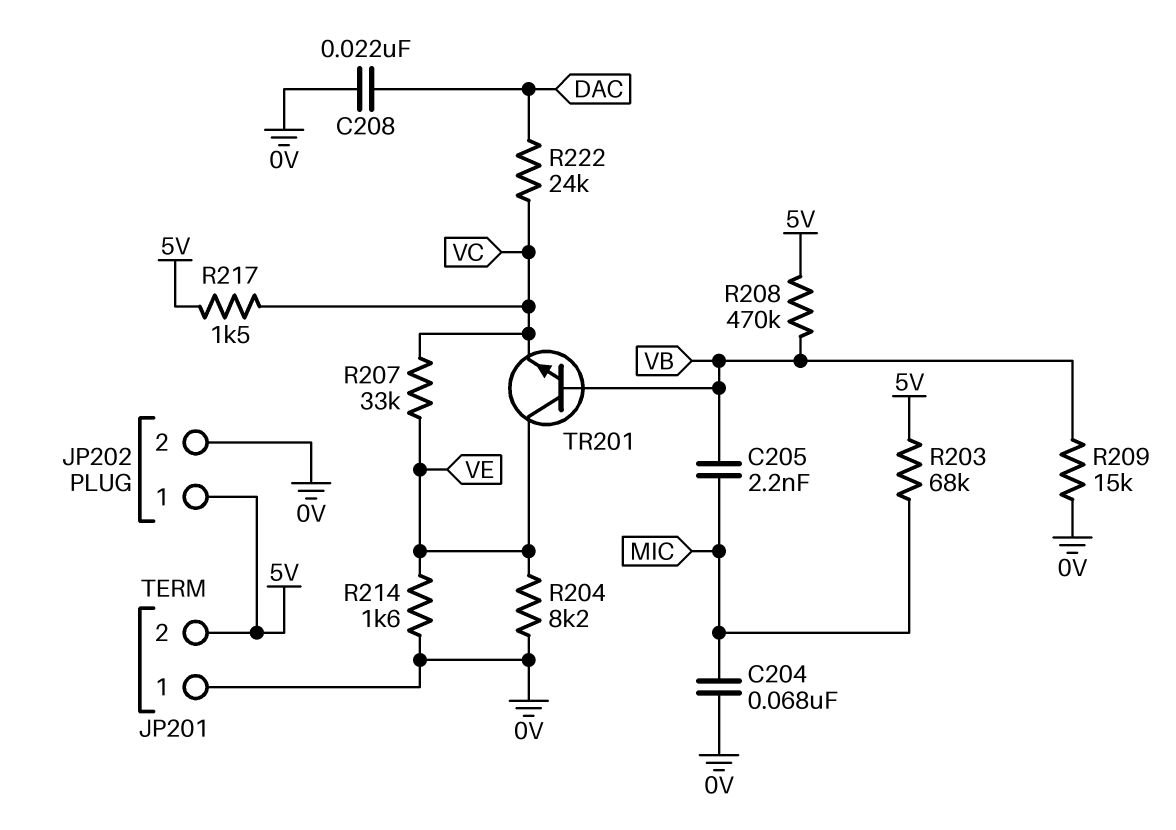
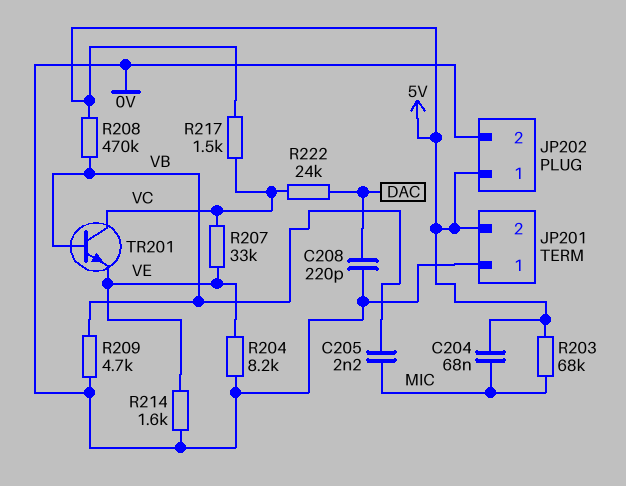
C204: 68nF (0V, MIC) -> 68nF (5V, MIC)
C208: 22nF (0V, DAC) -> 220pF (0V, DAC)
R209: 15k (0V, VB) -> 4.7k (0V, VB)
TR201: NPN (B VB, C VE, E VC) -> NPN (B VB, C VC, E VE)

